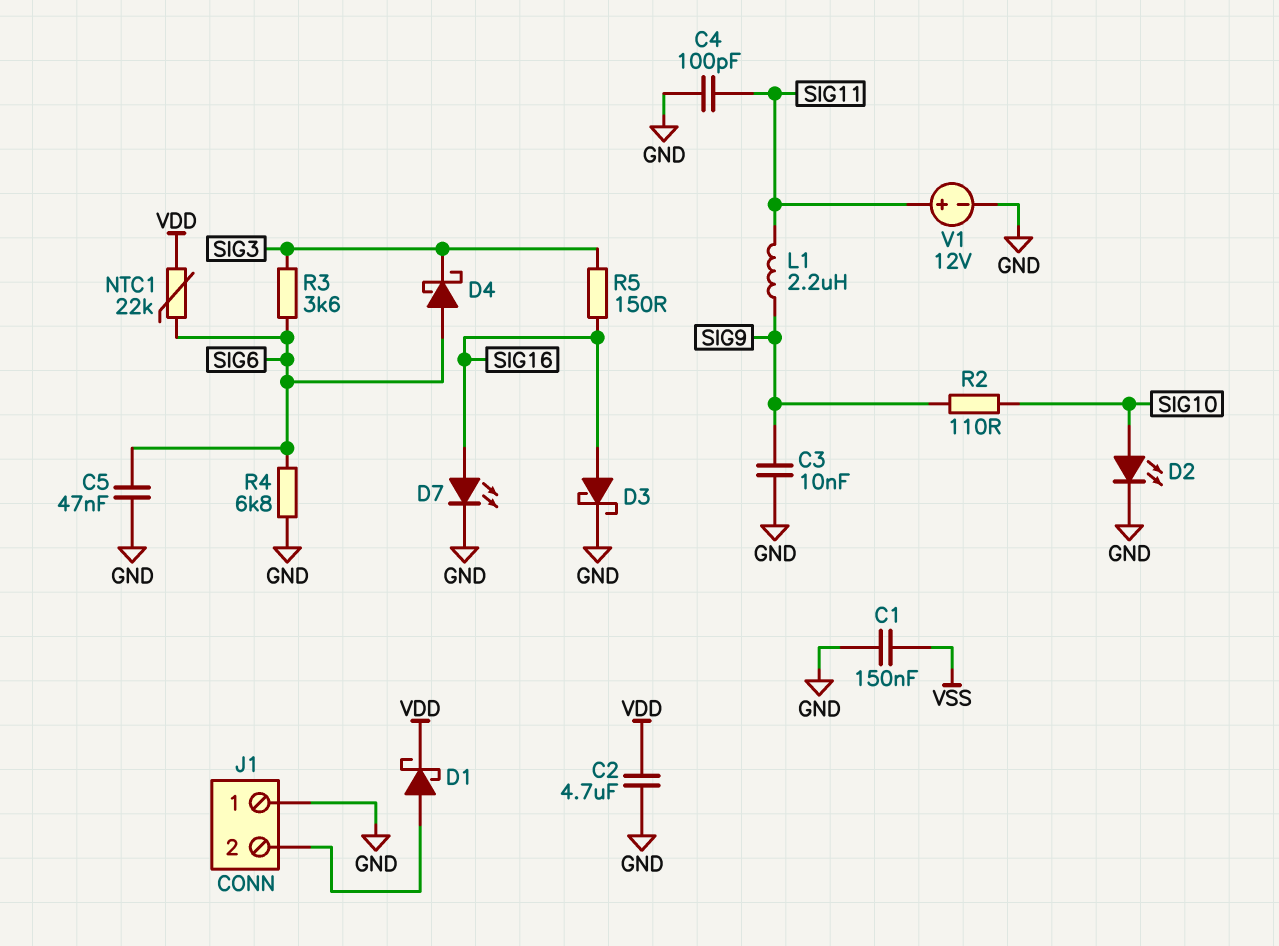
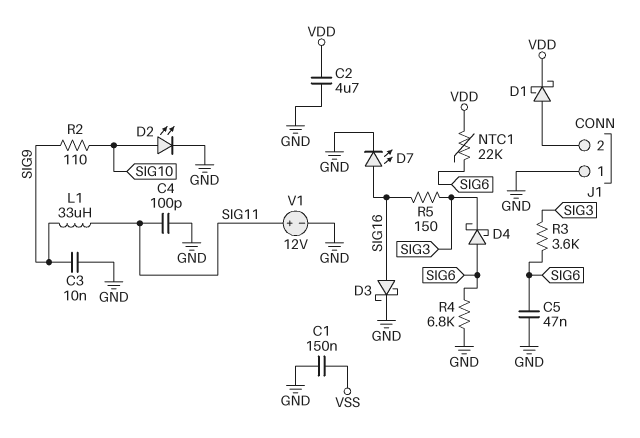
L1: 2.2uH (SIG9, SIG11) -> 33uH (SIG9, SIG11)

